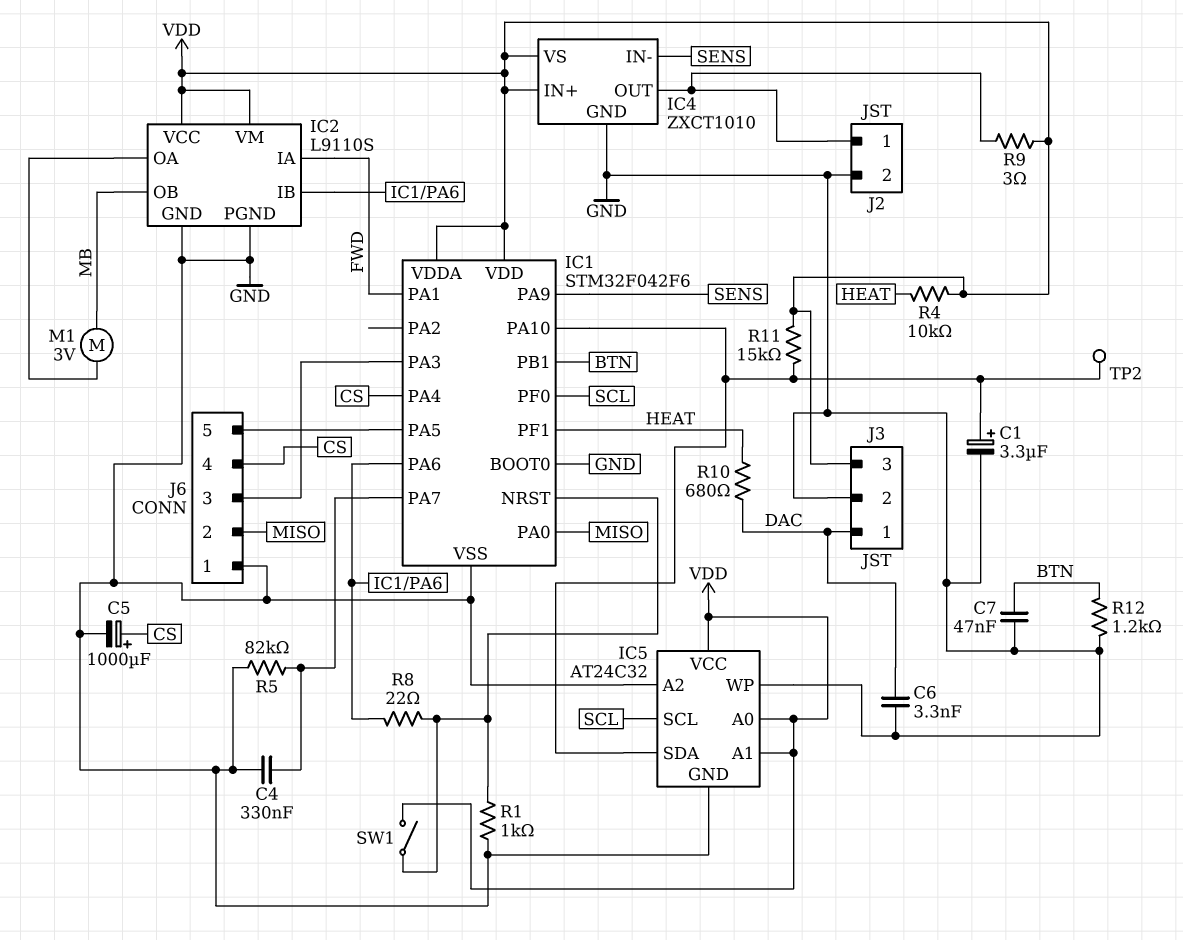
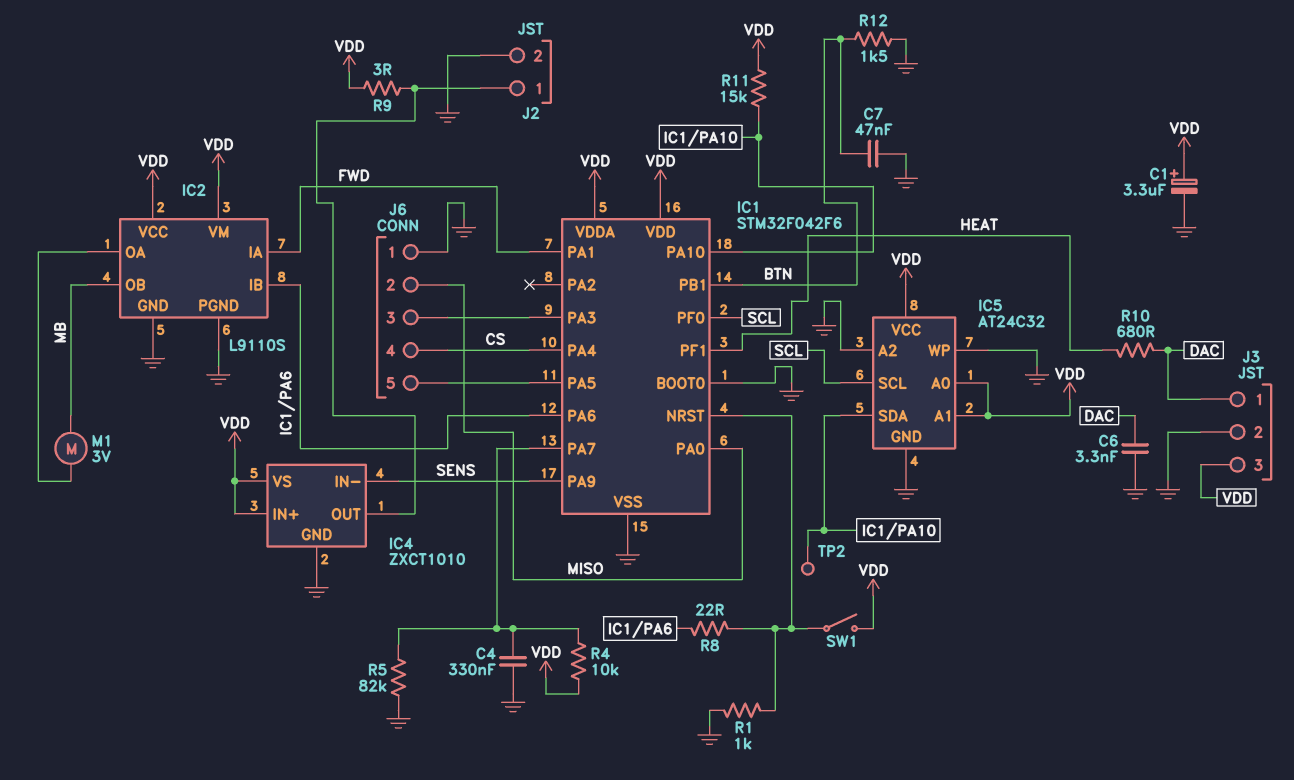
C1: 3.3uF (plus IC1/PA10, minus GND) -> 3.3uF (plus VDD, minus GND)
C5: 1000uF (plus CS, minus GND) -> none
R4: 10k (HEAT, VDD) -> 10k (IC1/PA7, VDD)
R12: 1.2k (BTN, GND) -> 1.5k (BTN, GND)

